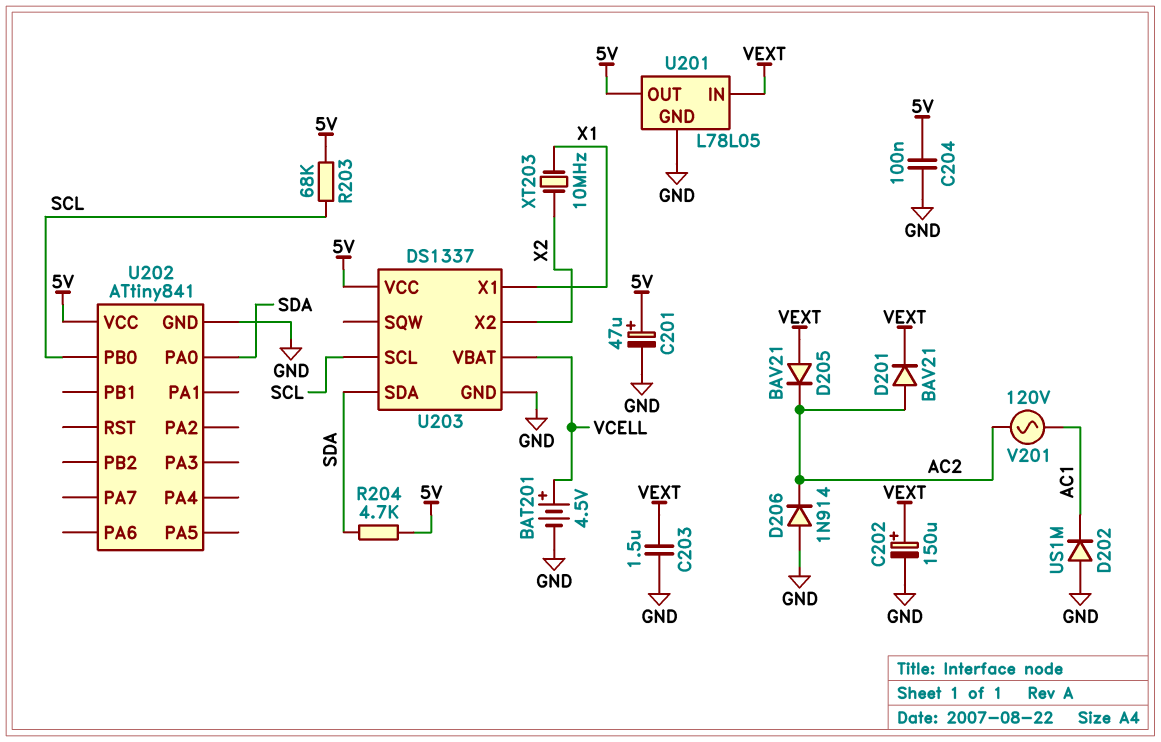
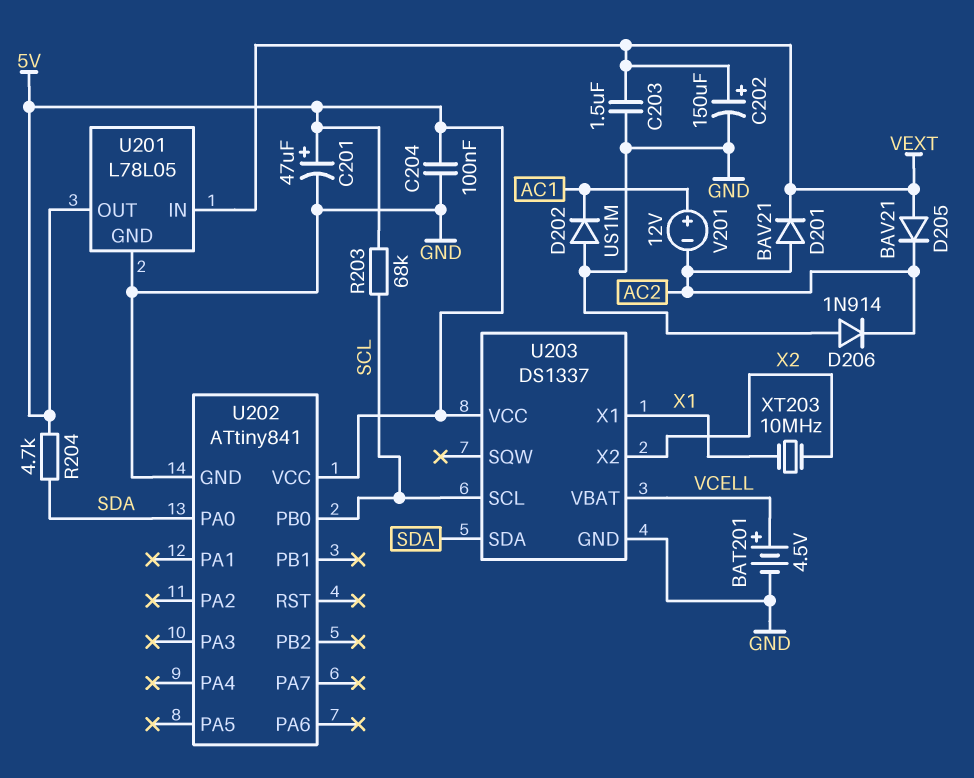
V201: AC 120V (AC1, AC2) -> 12V (plus AC1, minus AC2)

